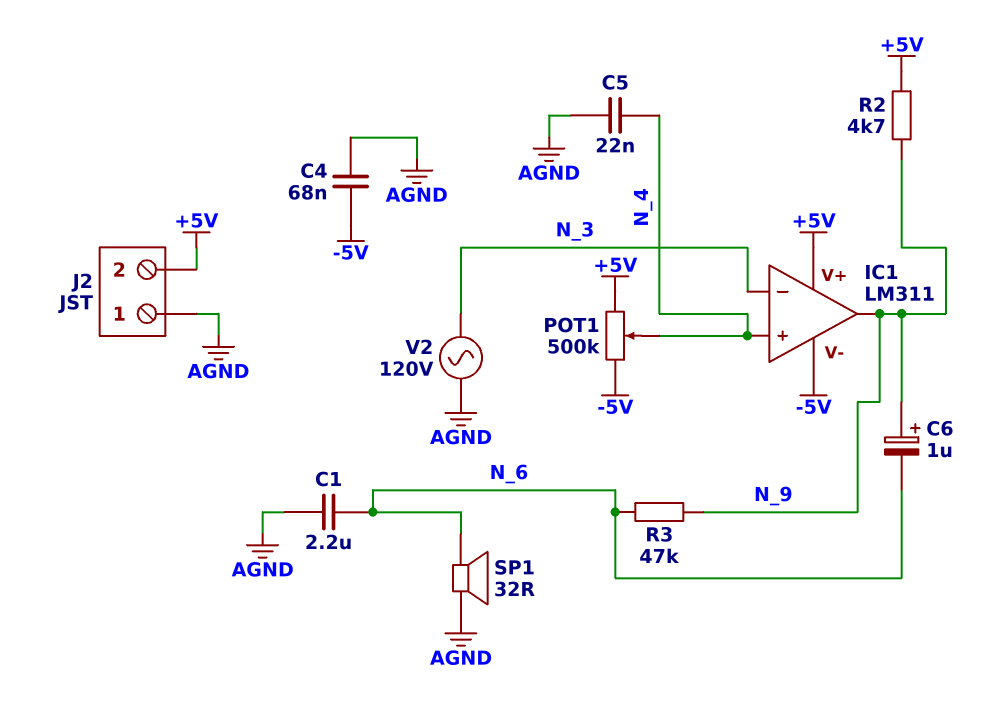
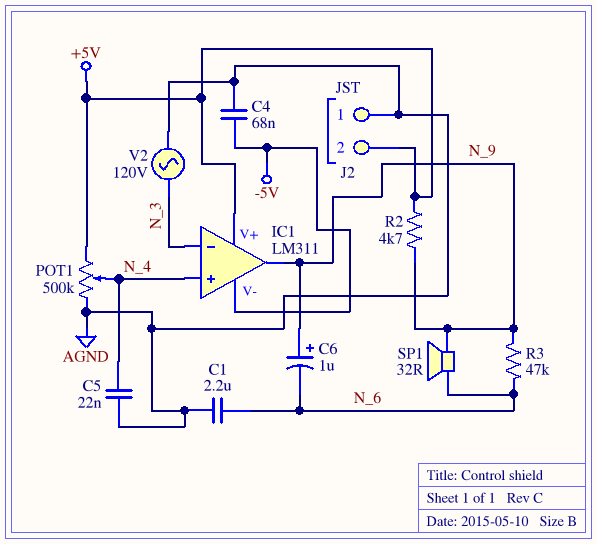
POT1: 500k (+5V, -5V, wiper N_4) -> 500k (+5V, AGND, wiper N_4)
SP1: speaker 32R (AGND, N_6) -> speaker 32R (N_6, N_9)

